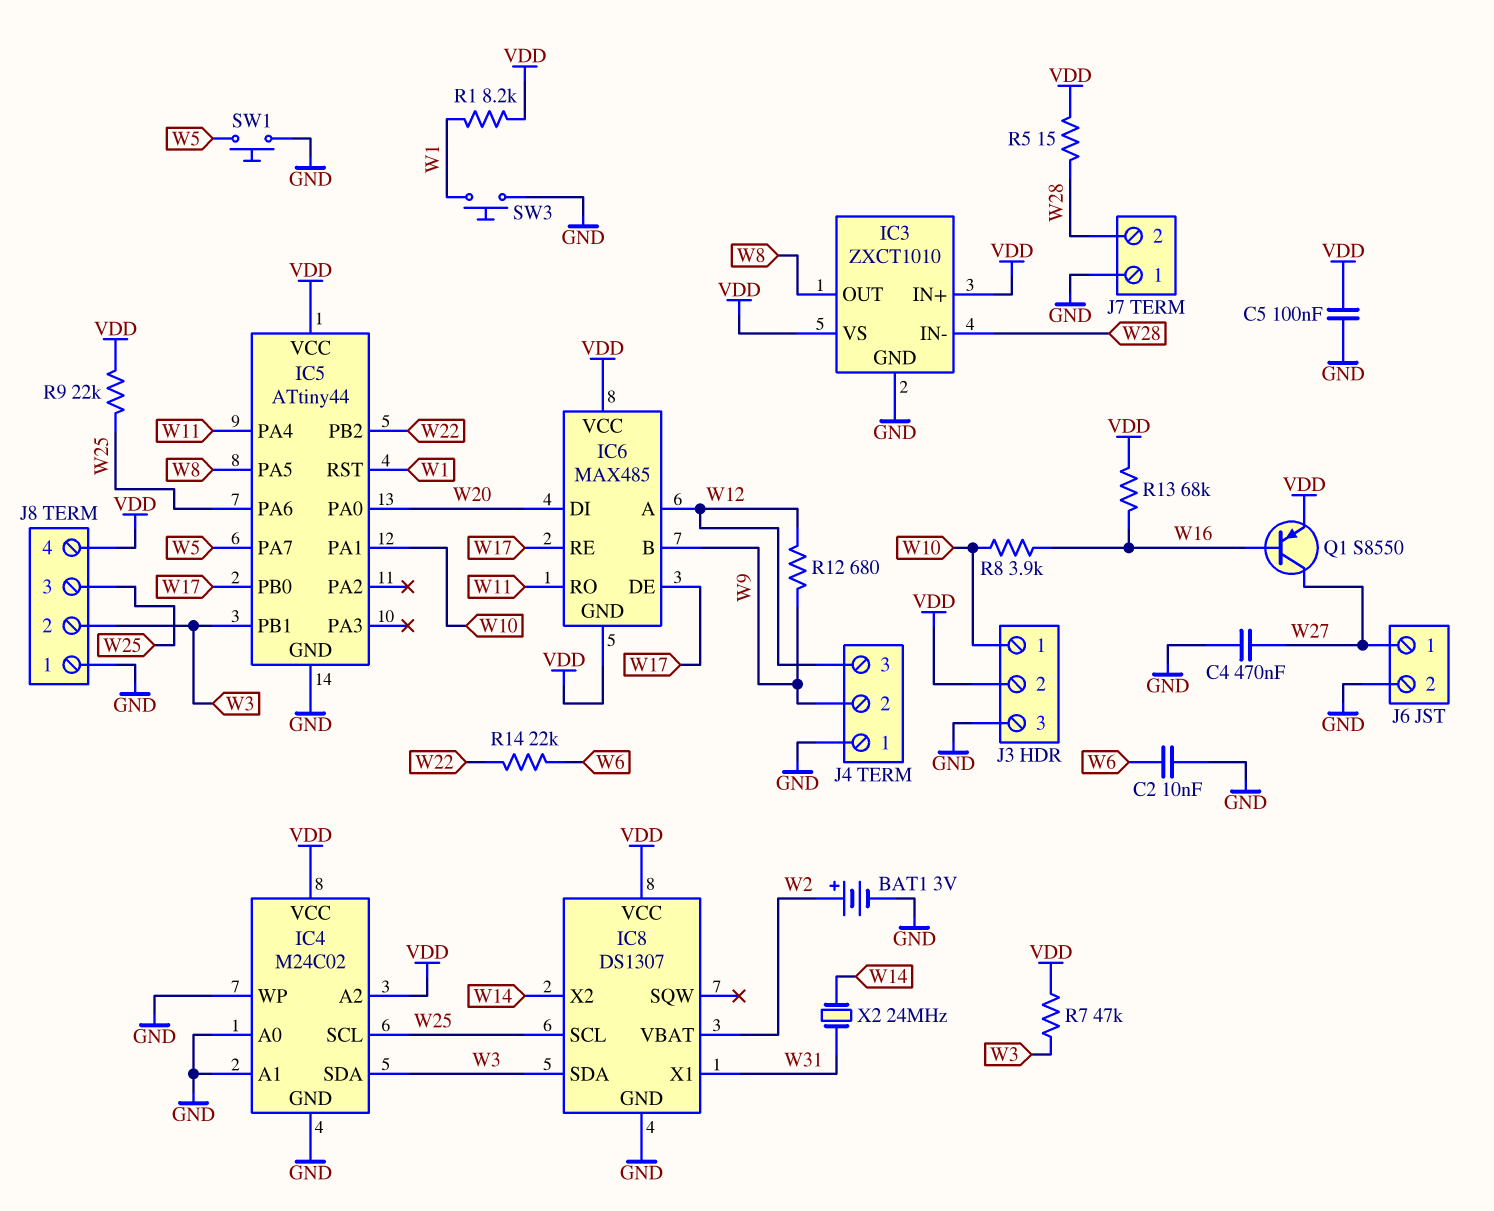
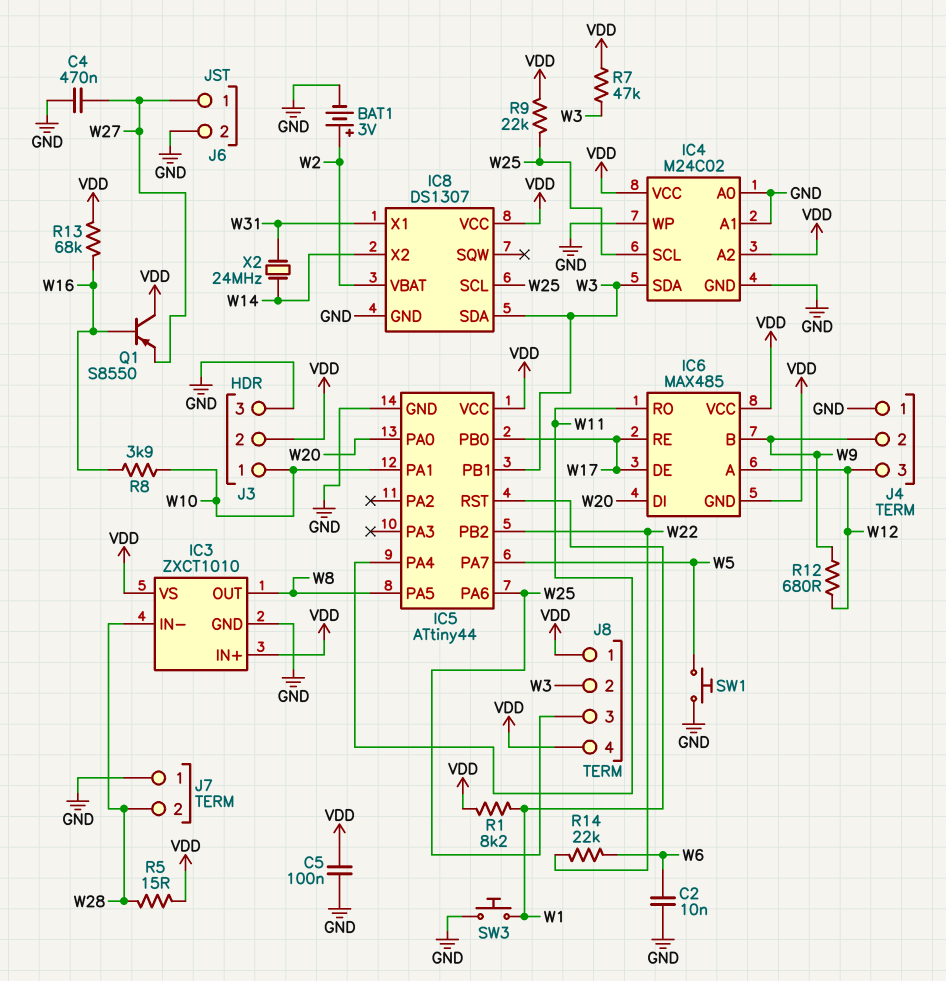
J8 pin 1: GND -> VDD
Q1: PNP S8550 (B W16, C W27, E VDD) -> PNP S8550 (B W16, C VDD, E W27)

